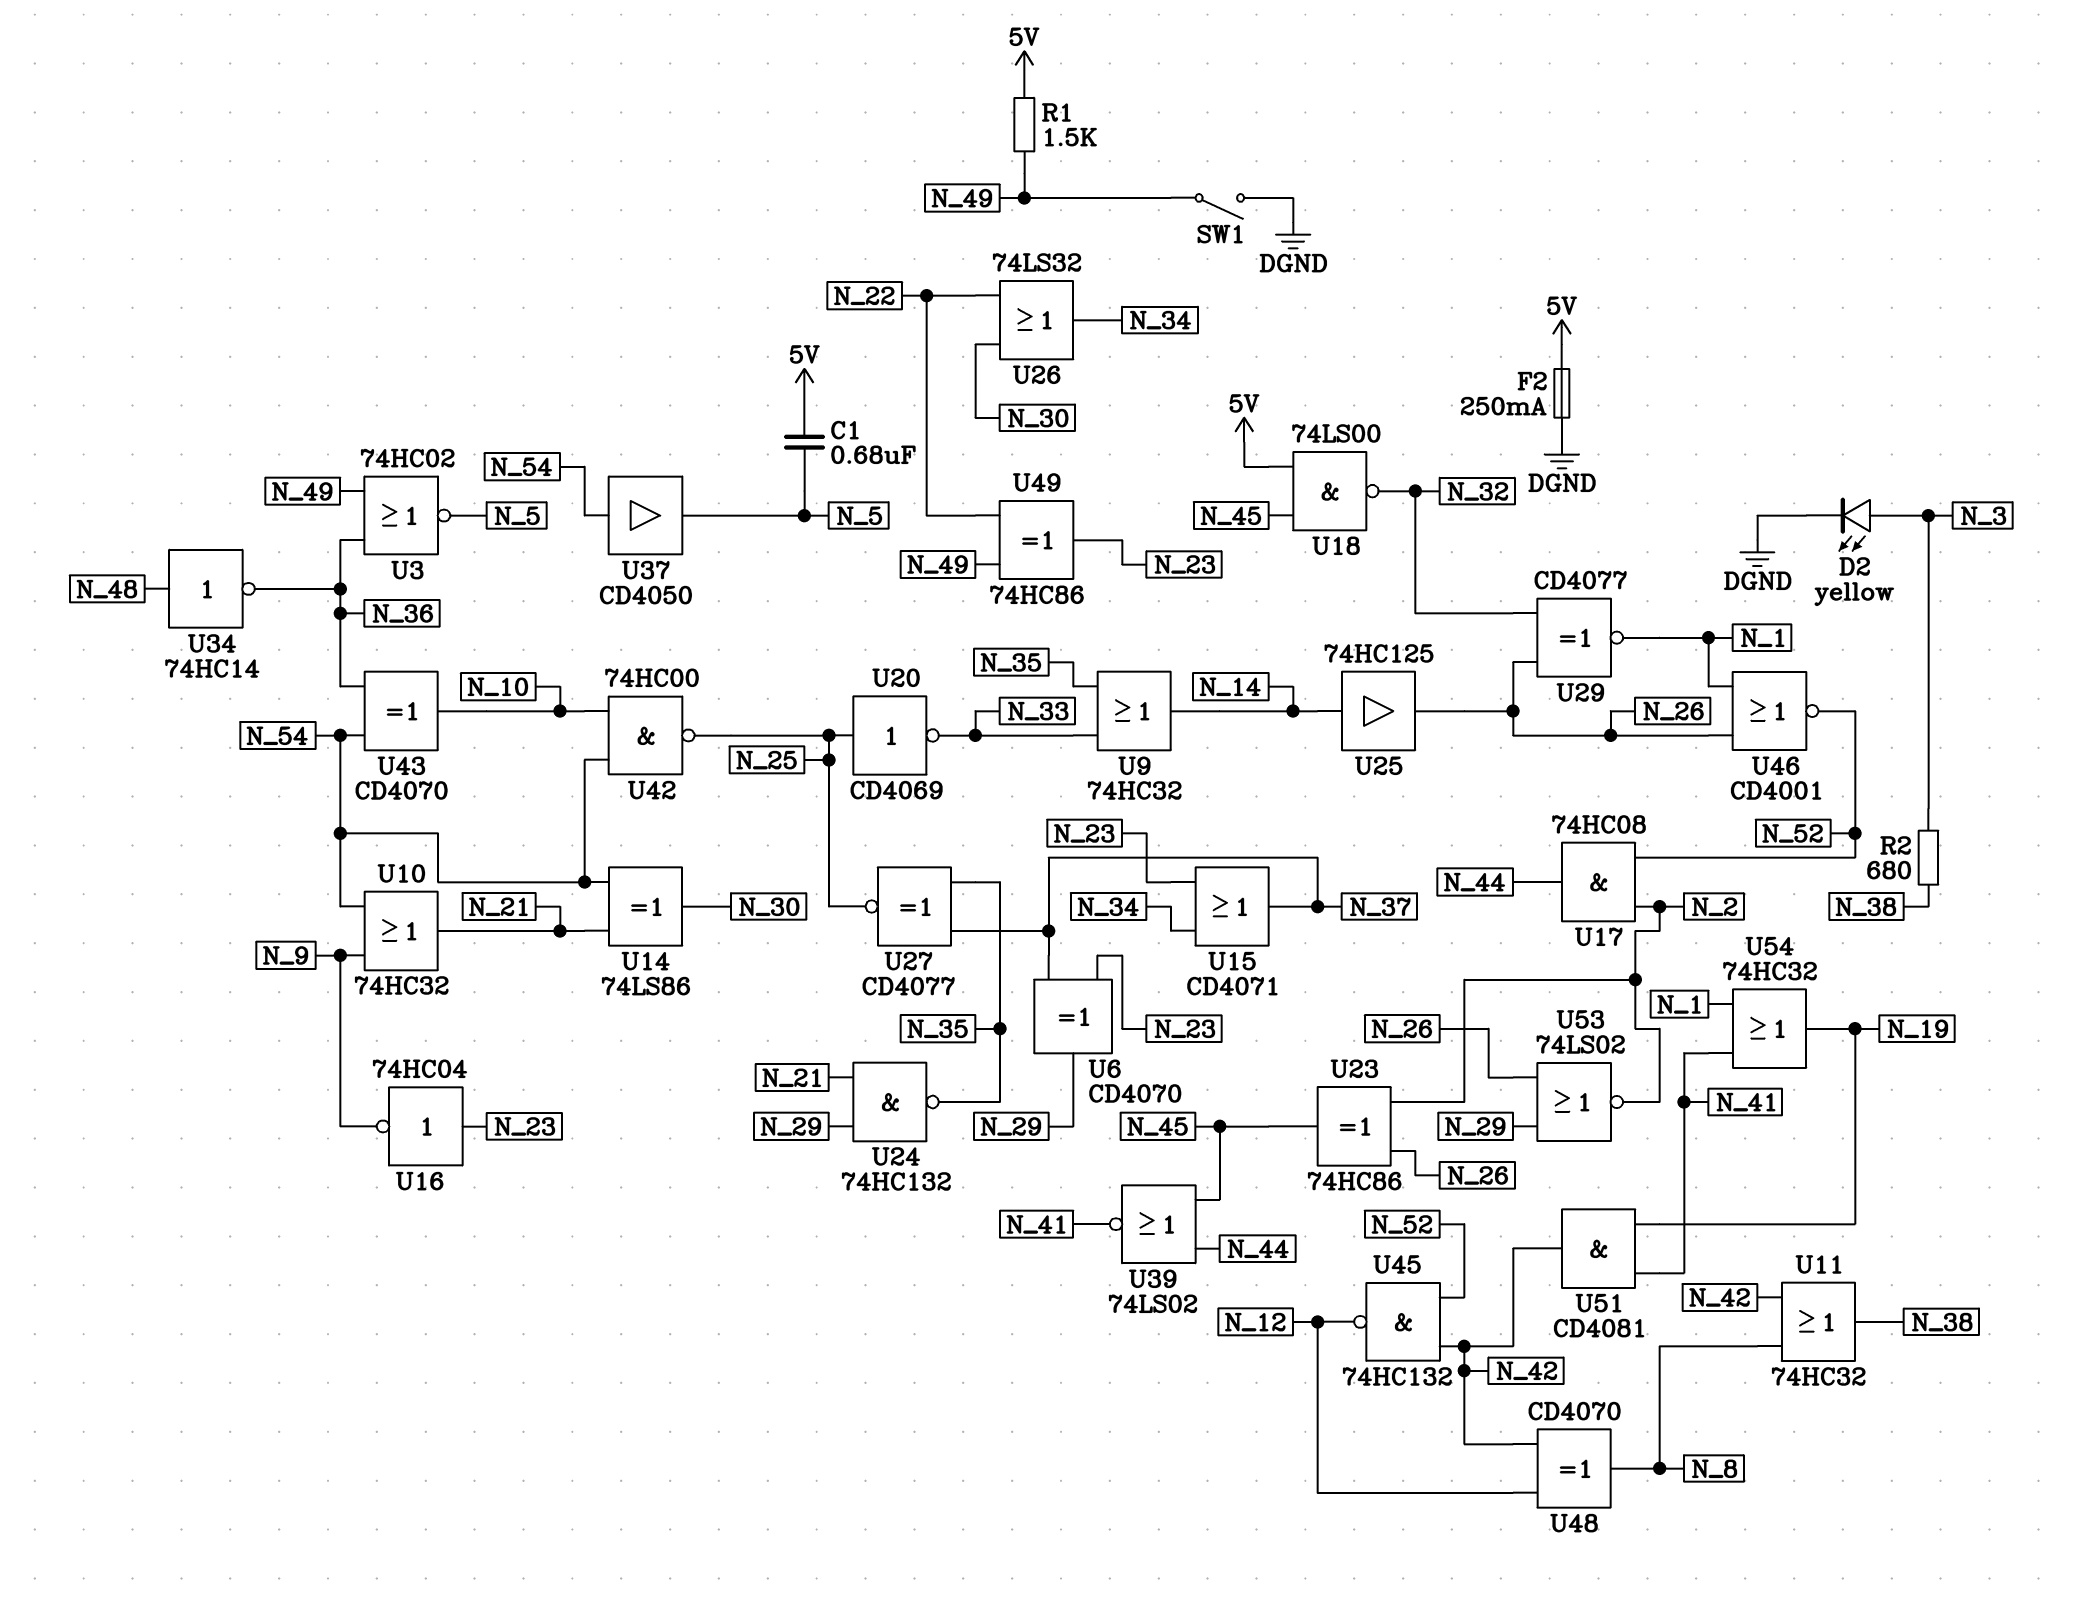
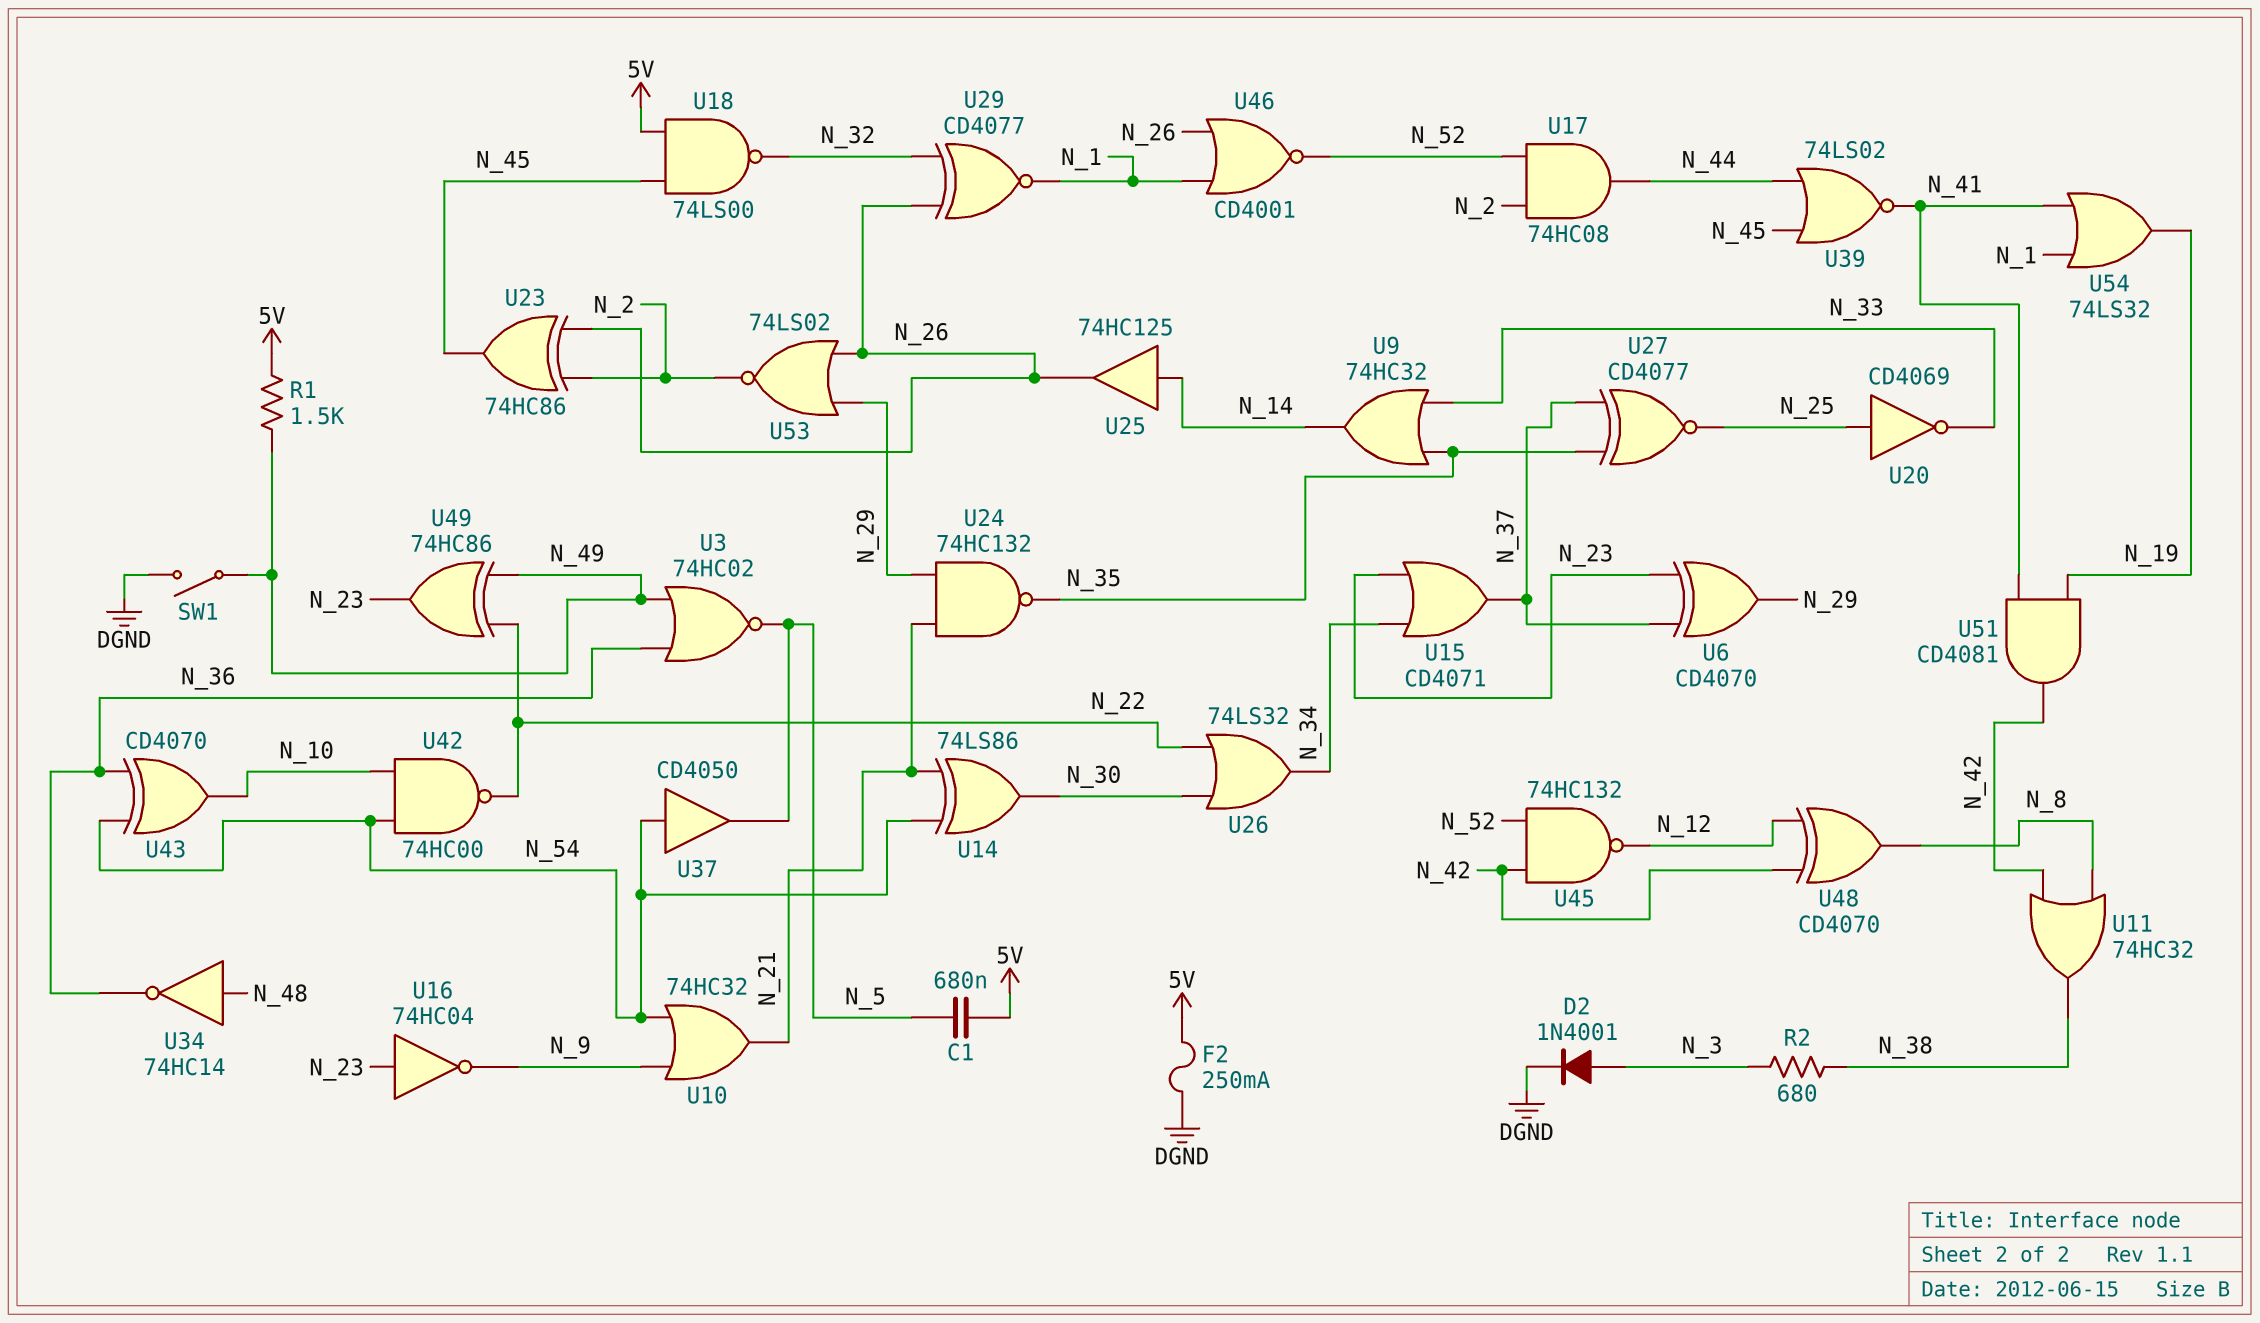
D2: LED yellow (A N_3, K DGND) -> diode 1N4001 (A N_3, K DGND)
U42: NAND 74HC00 (in N_10, in N_54, out N_25) -> NAND 74HC00 (in N_10, in N_54, out N_22)
U54: OR 74HC32 (in N_1, in N_41, out N_19) -> OR 74LS32 (in N_1, in N_41, out N_19)

